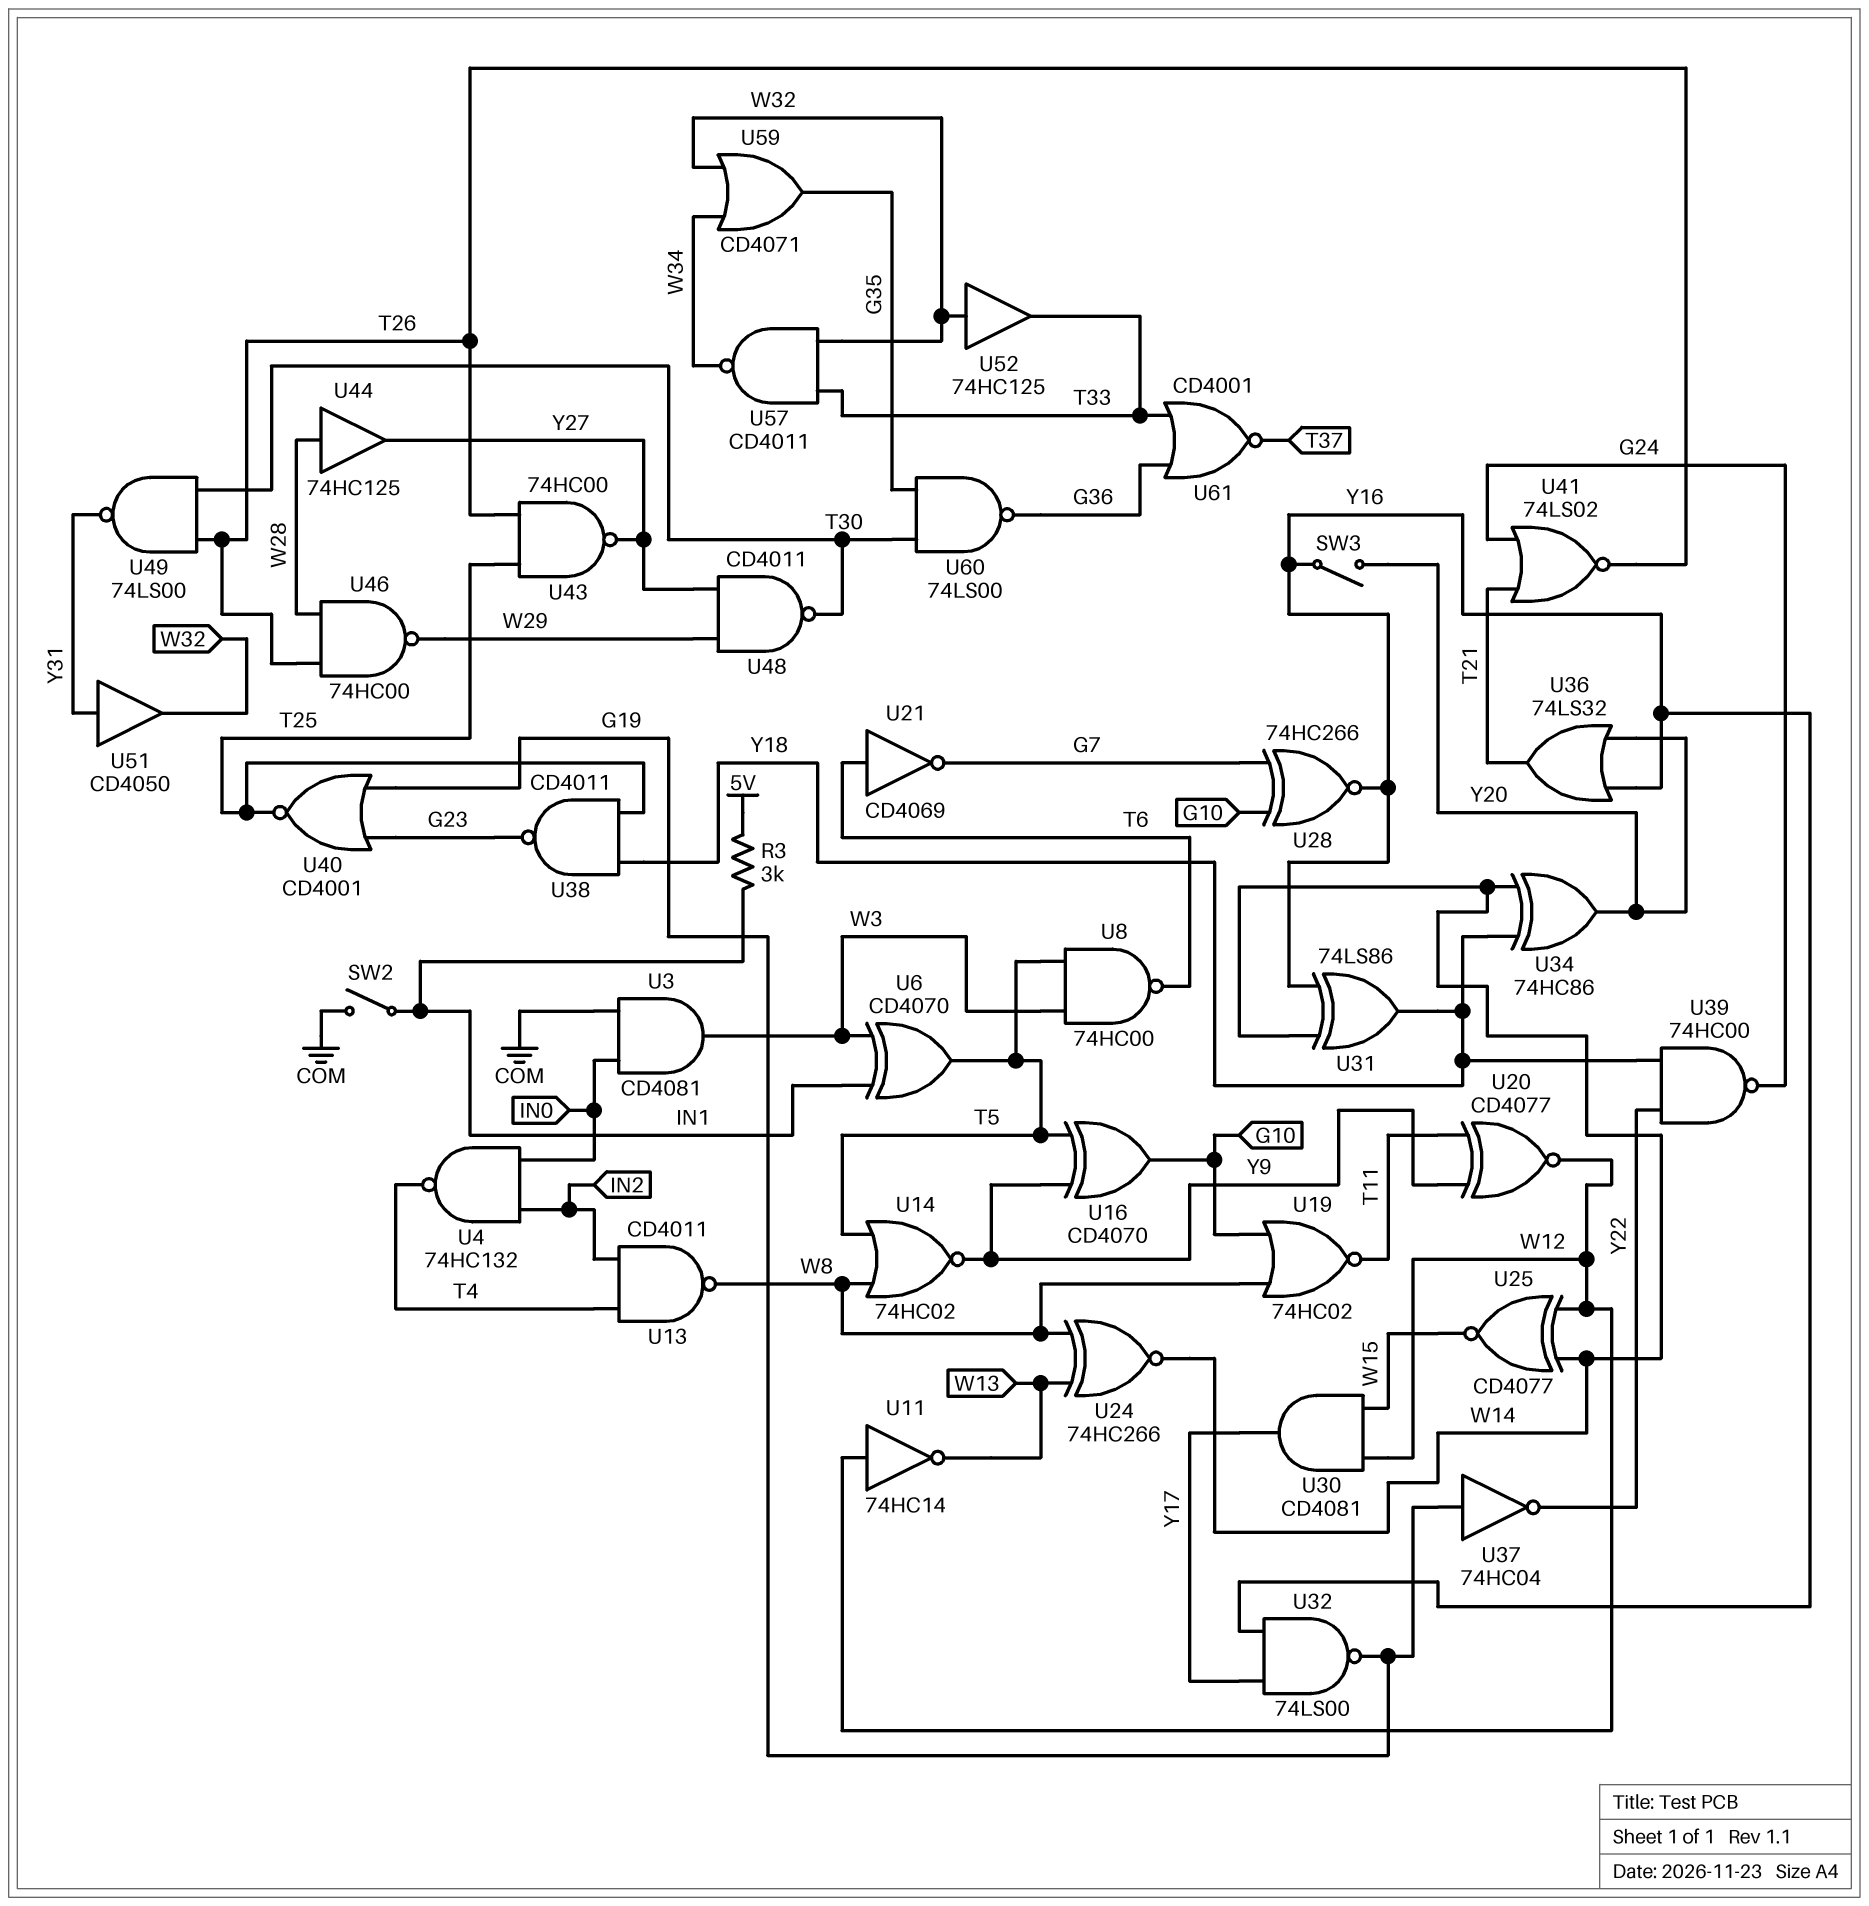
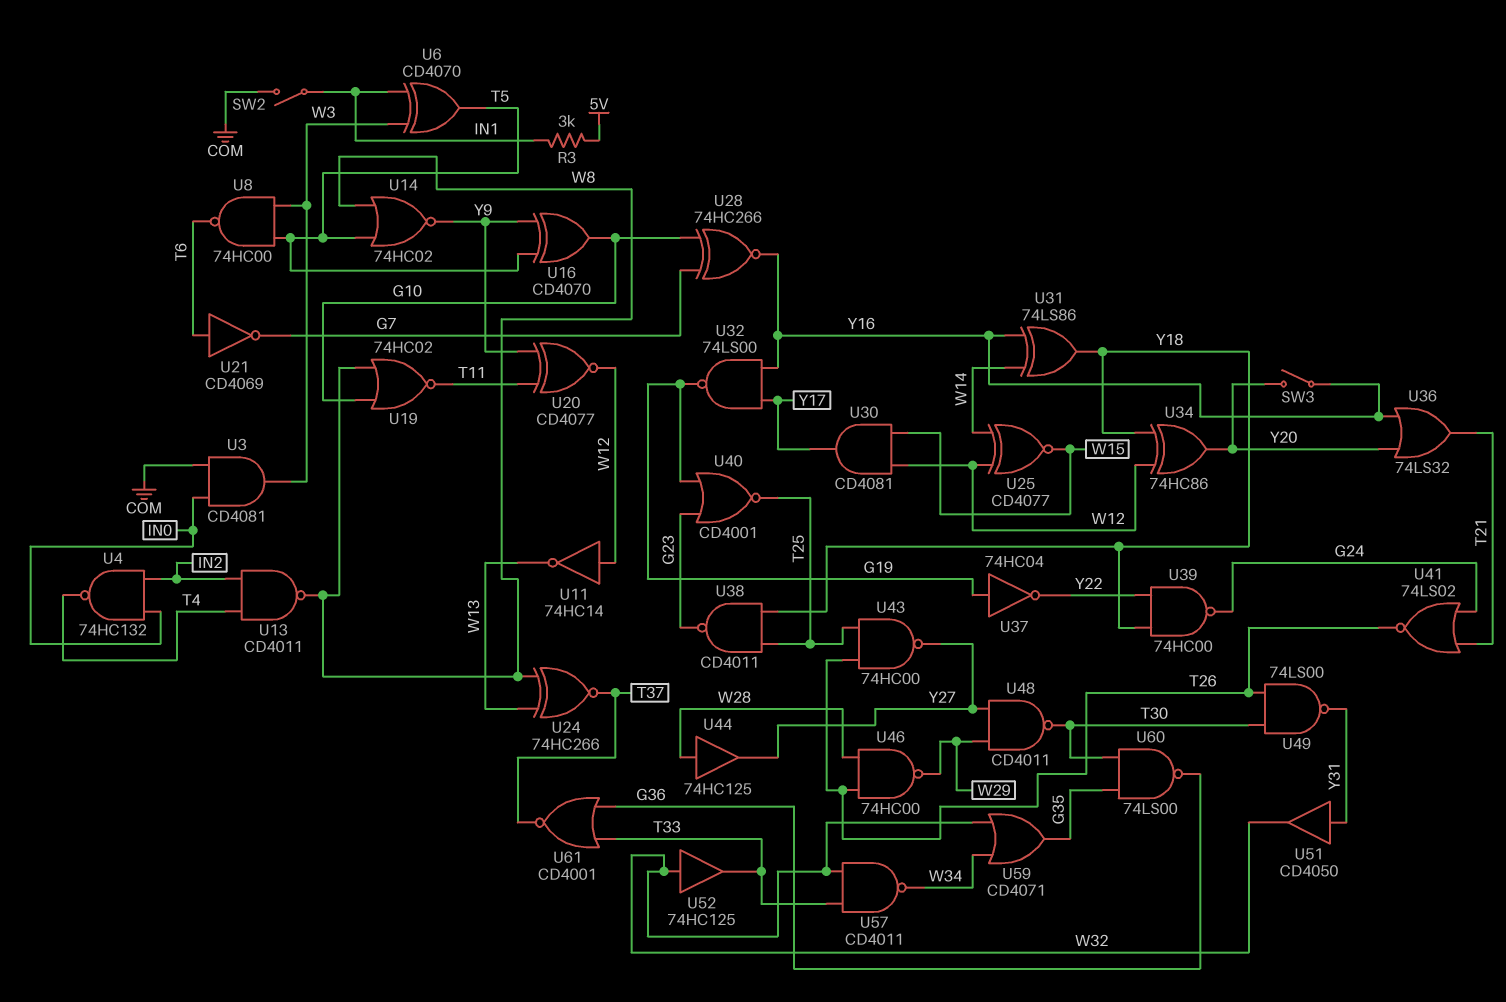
U24: XNOR 74HC266 (in W8, in W13, out W14) -> XNOR 74HC266 (in W8, in W13, out T37)
U34: XOR 74HC86 (in W14, in Y18, out Y20) -> XOR 74HC86 (in W12, in Y18, out Y20)

